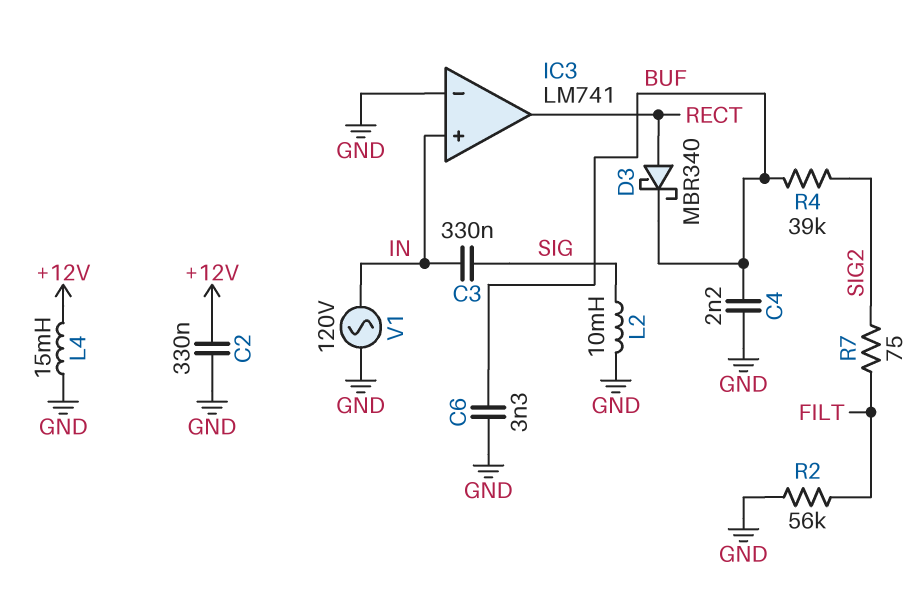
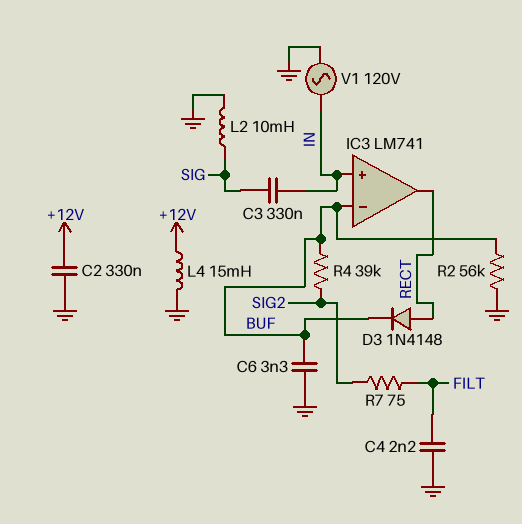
C4: 2.2nF (BUF, GND) -> 2.2nF (FILT, GND)
D3: schottky MBR340 (A RECT, K BUF) -> diode 1N4148 (A RECT, K BUF)
IC3 pin in-: GND -> BUF
R2: 56k (FILT, GND) -> 56k (BUF, GND)

